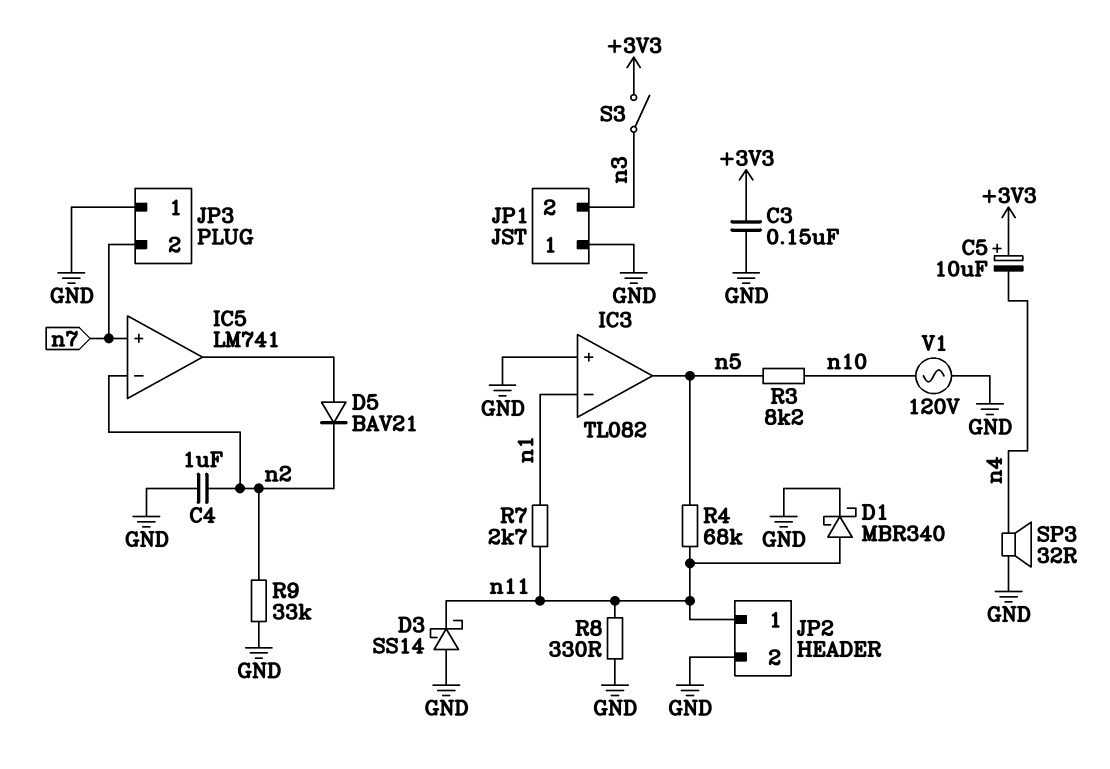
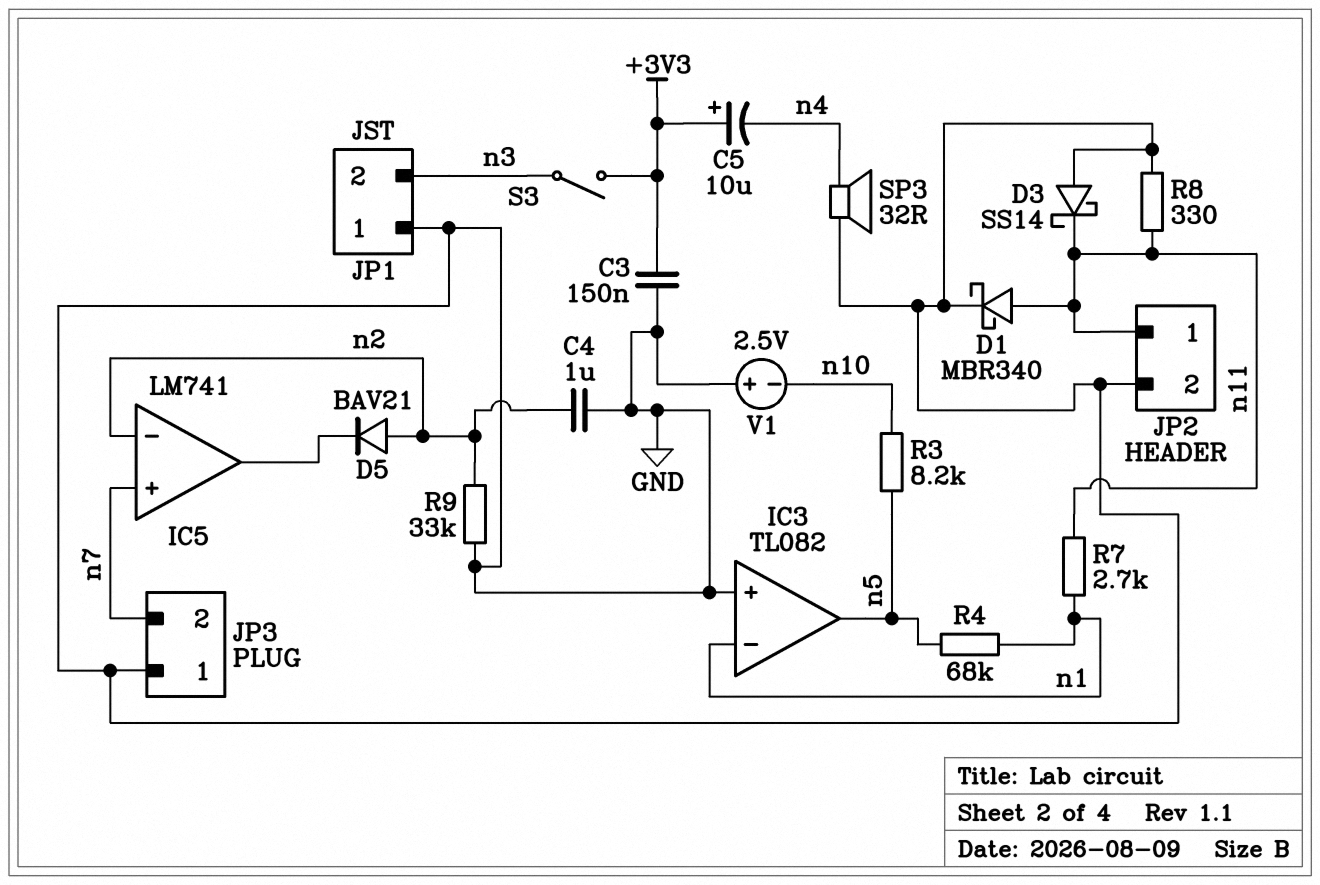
D5: diode BAV21 (A IC5/out, K n2) -> diode BAV21 (A n2, K IC5/out)
R4: 68k (n5, n11) -> 68k (n1, n5)
V1: AC 120V (GND, n10) -> 2.5V (plus GND, minus n10)

